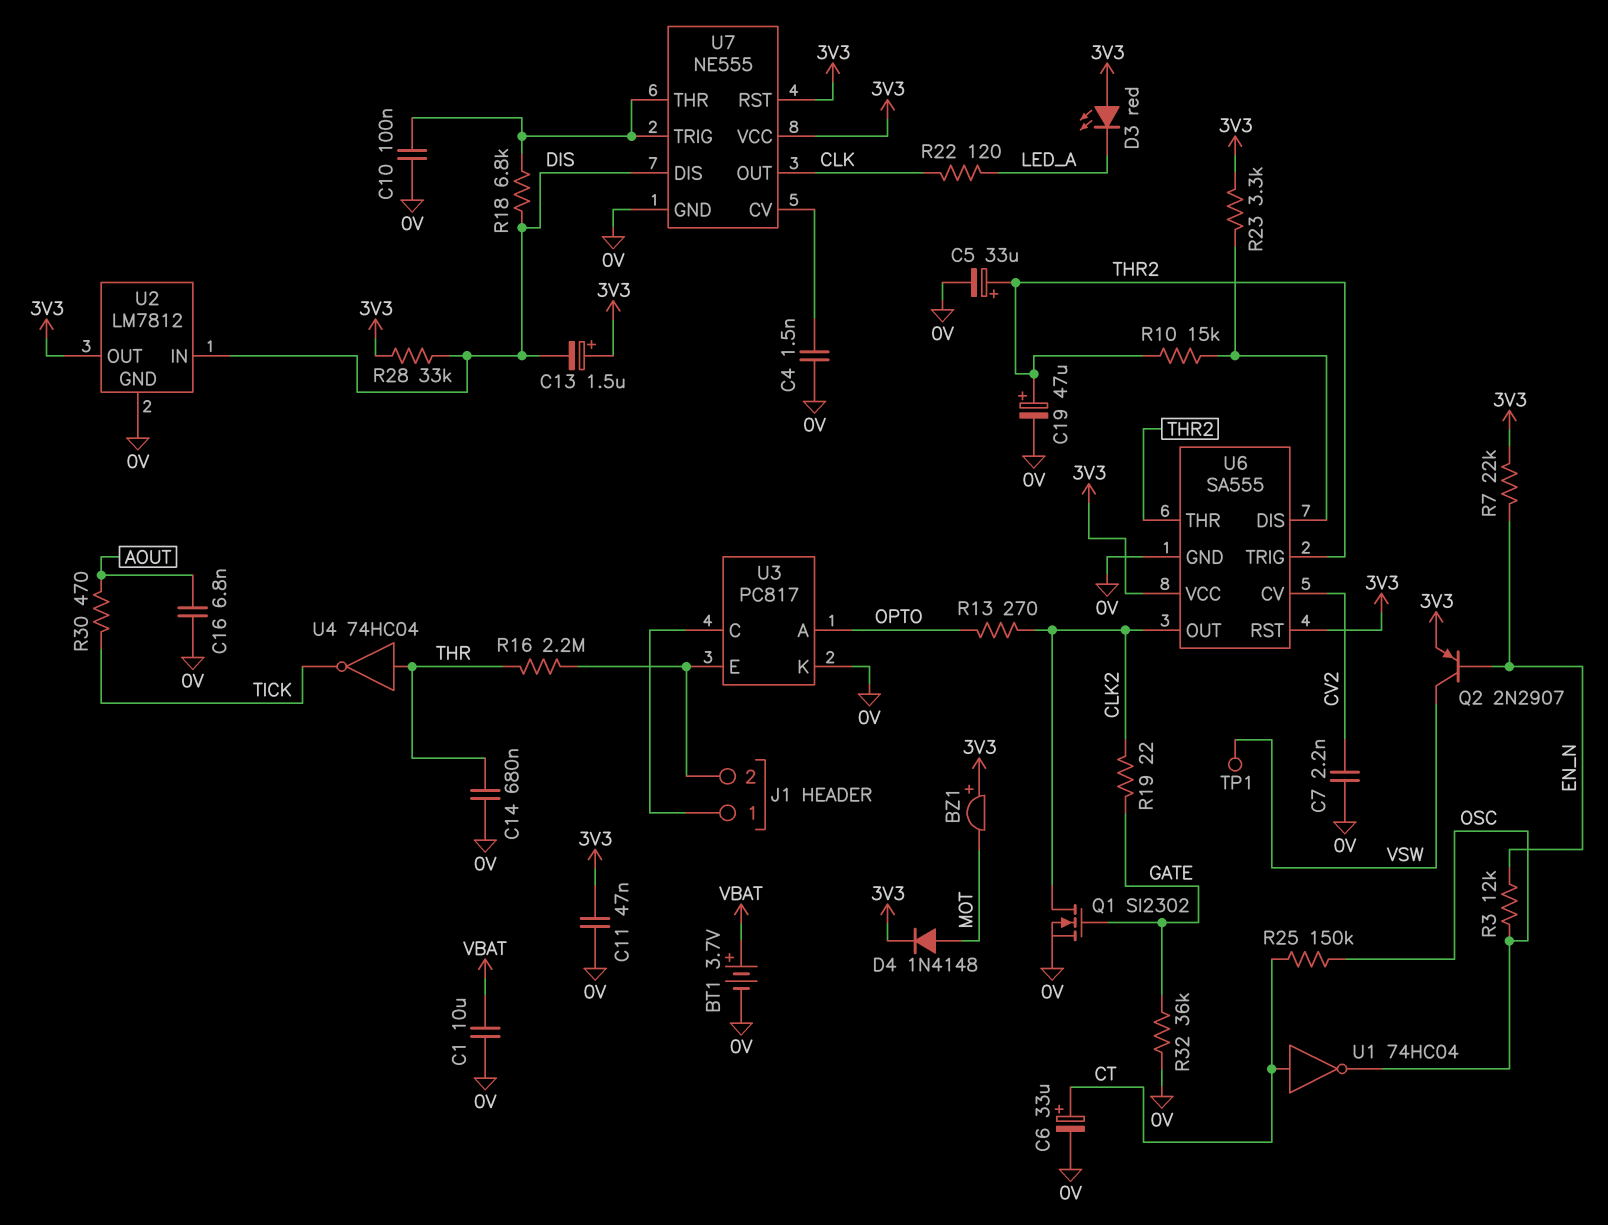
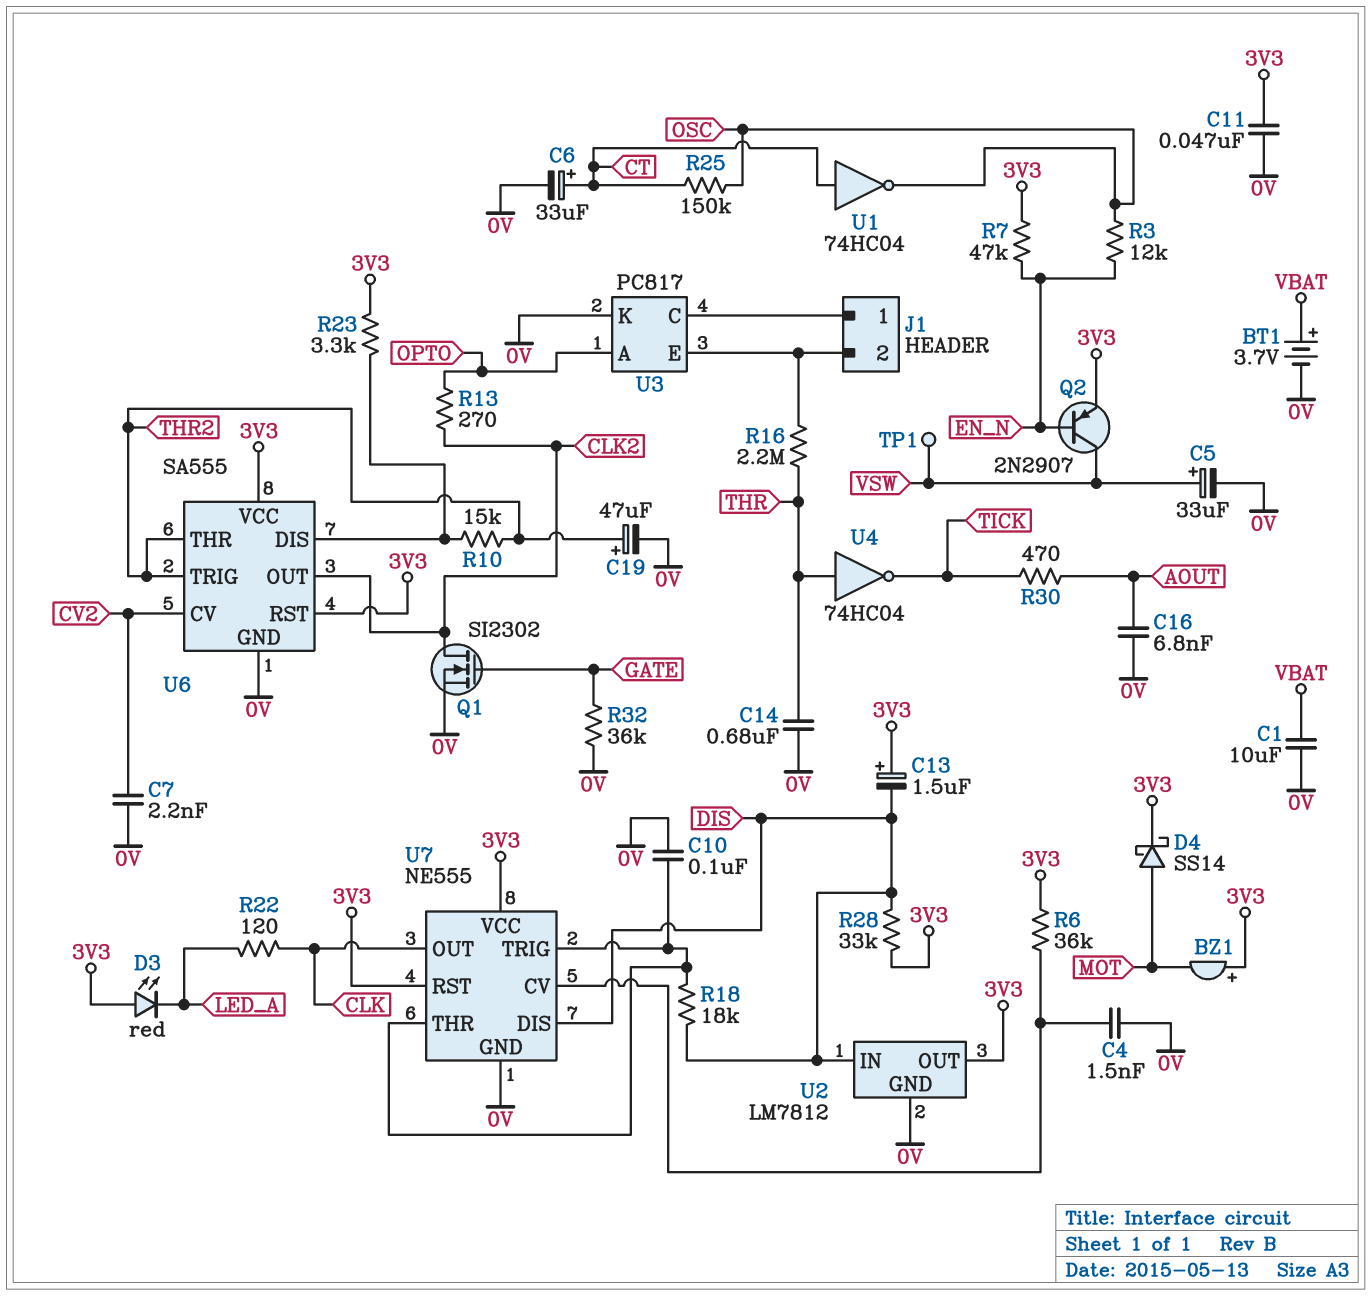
C5: 33uF (plus THR2, minus 0V) -> 33uF (plus VSW, minus 0V)
D4: diode 1N4148 (A MOT, K 3V3) -> schottky SS14 (A MOT, K 3V3)
R6: none -> 36k (3V3, U7/CV)
R7: 22k (3V3, EN_N) -> 47k (3V3, EN_N)
R18: 6.8k (DIS, U7/THR) -> 18k (DIS, U7/THR)
R19: 22 (CLK2, GATE) -> none

